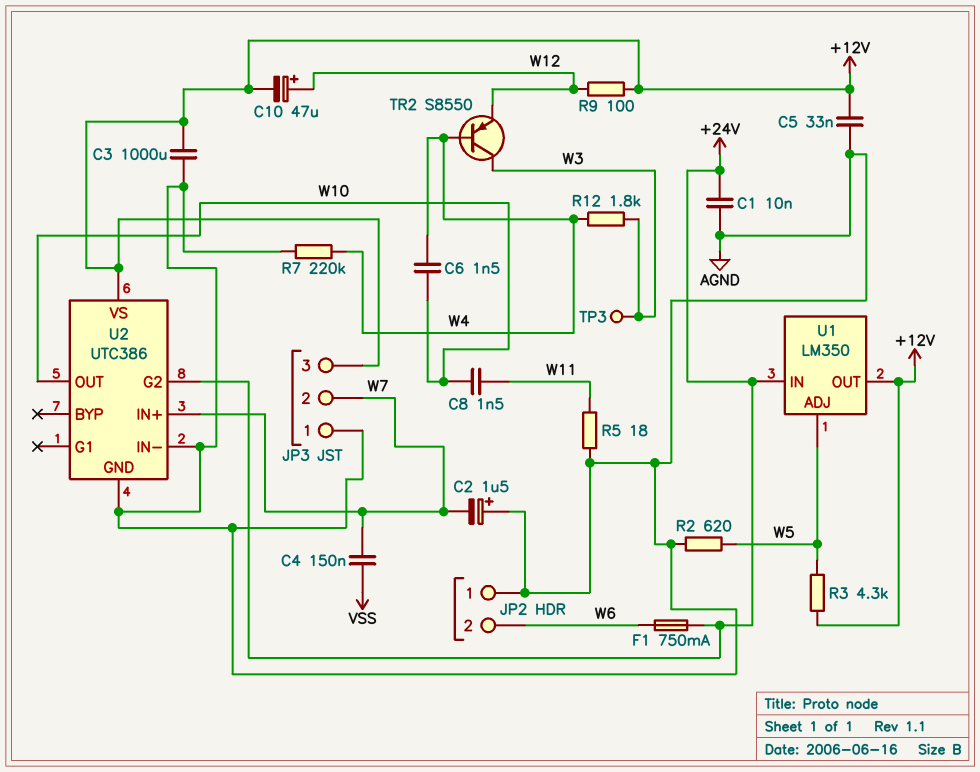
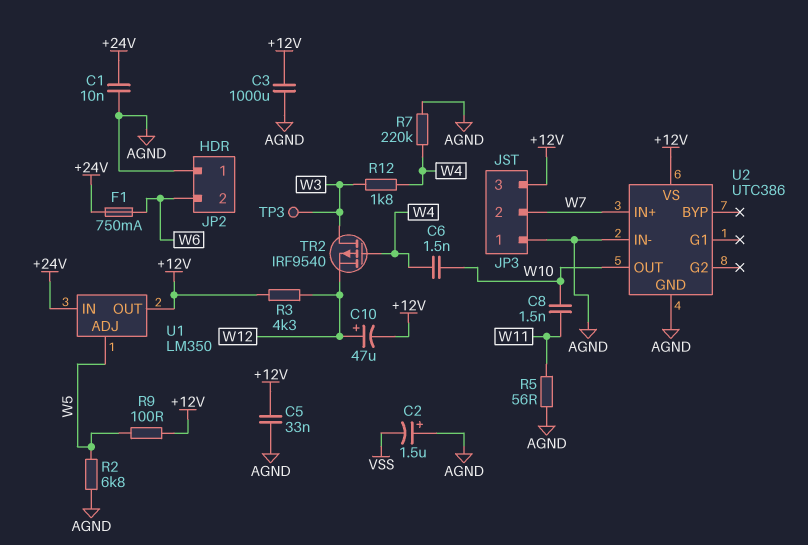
C2: 1.5uF (plus AGND, minus W7) -> 1.5uF (plus AGND, minus VSS)
C4: 150nF (VSS, W7) -> none
R2: 620 (AGND, W5) -> 6.8k (AGND, W5)
R3: 4.3k (+12V, W5) -> 4.3k (+12V, W12)
R5: 18 (AGND, W11) -> 56 (AGND, W11)
R9: 100 (+12V, W12) -> 100 (+12V, W5)
TR2: PNP S8550 (B W4, C W3, E W12) -> PMOS IRF9540 (G W4, D W3, S W12)
U2 pin G2: +24V -> none

